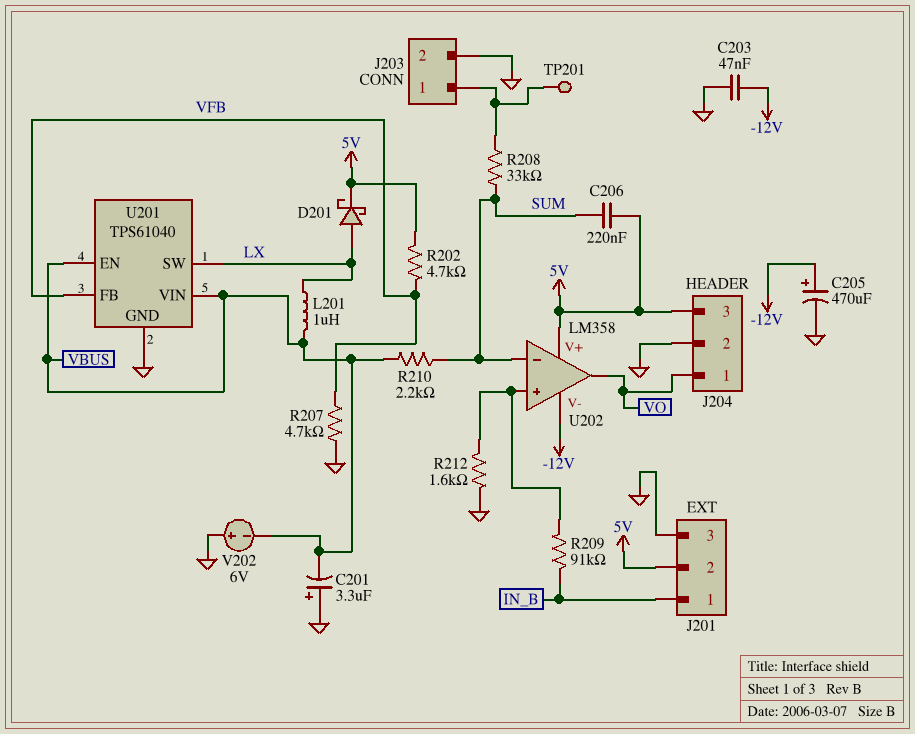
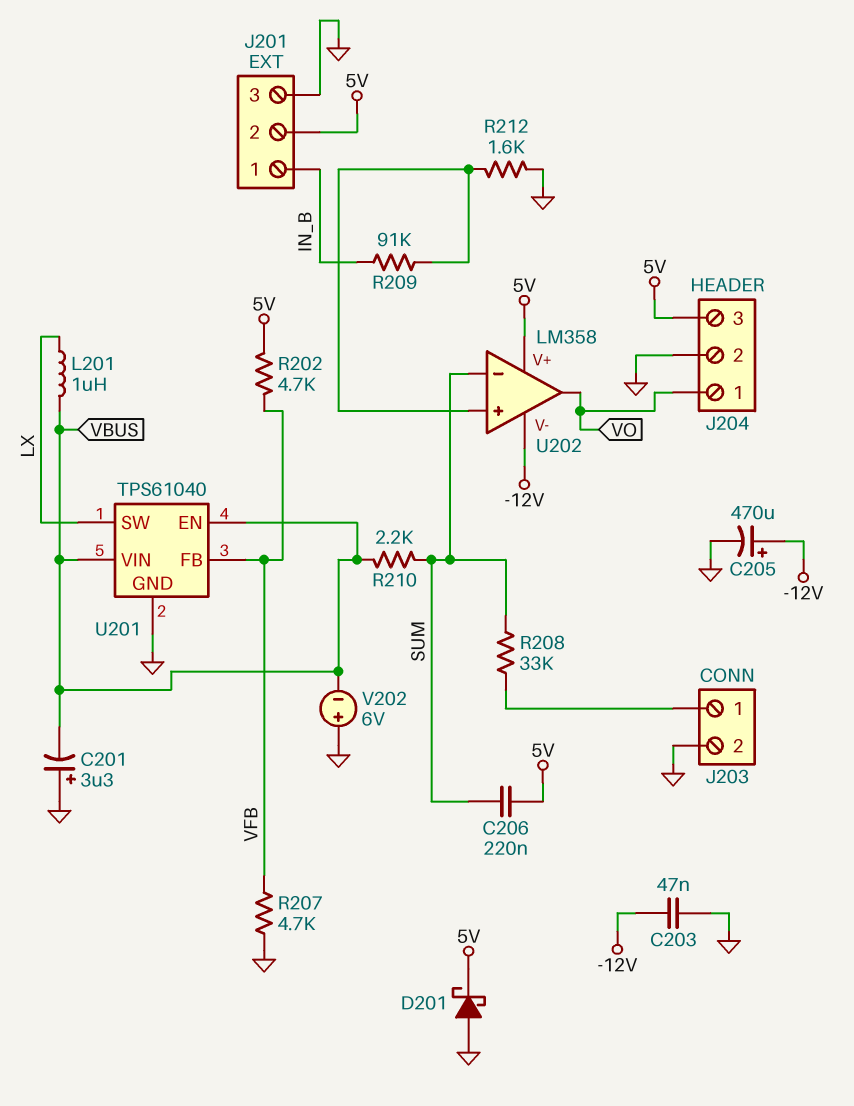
D201: schottky (A LX, K 5V) -> schottky (A GND, K 5V)
TP201: test point (J203/1) -> none

